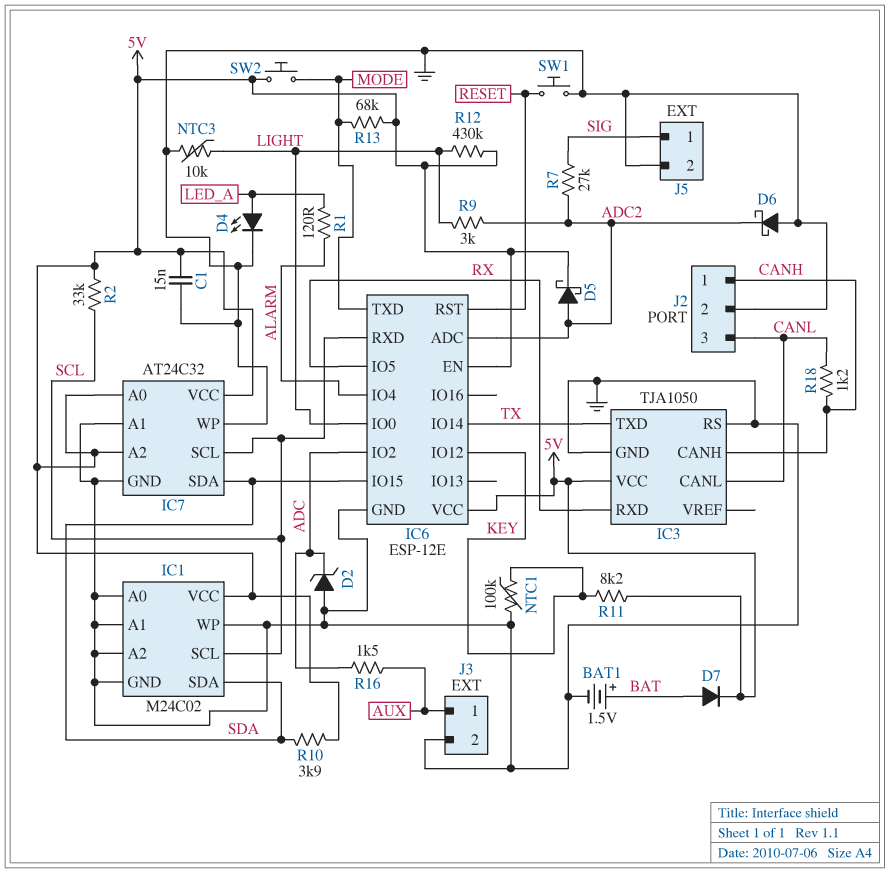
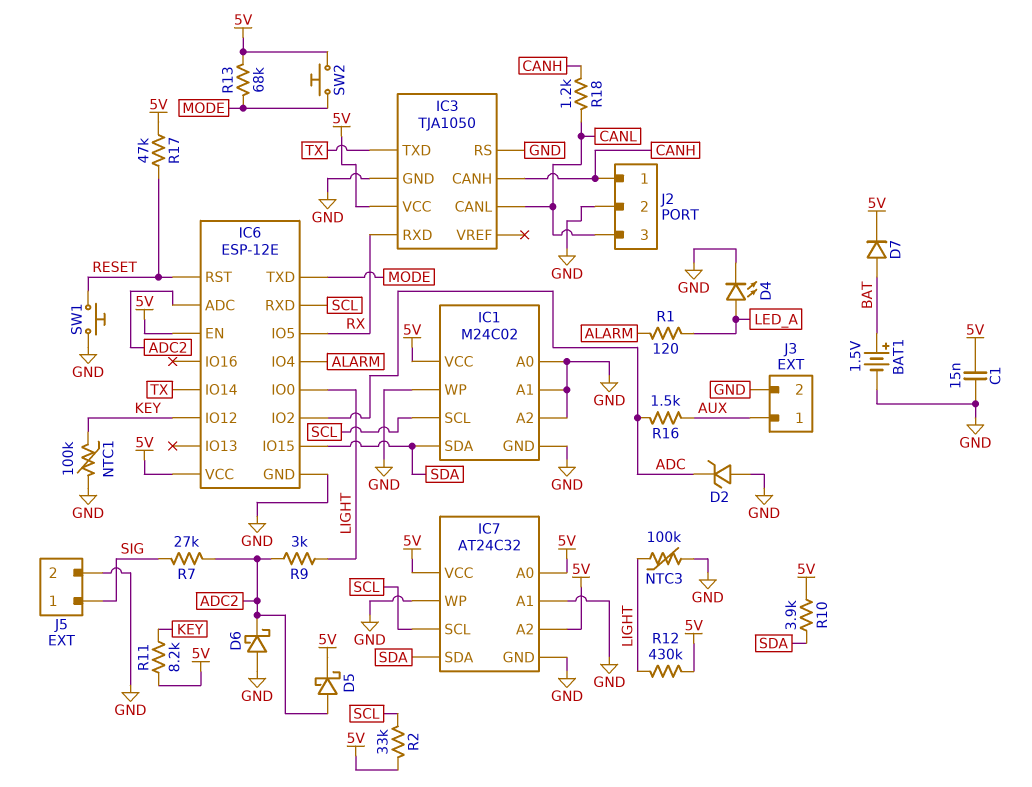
NTC3: 10k (GND, LIGHT) -> 100k (GND, LIGHT)
R17: none -> 47k (5V, RESET)

